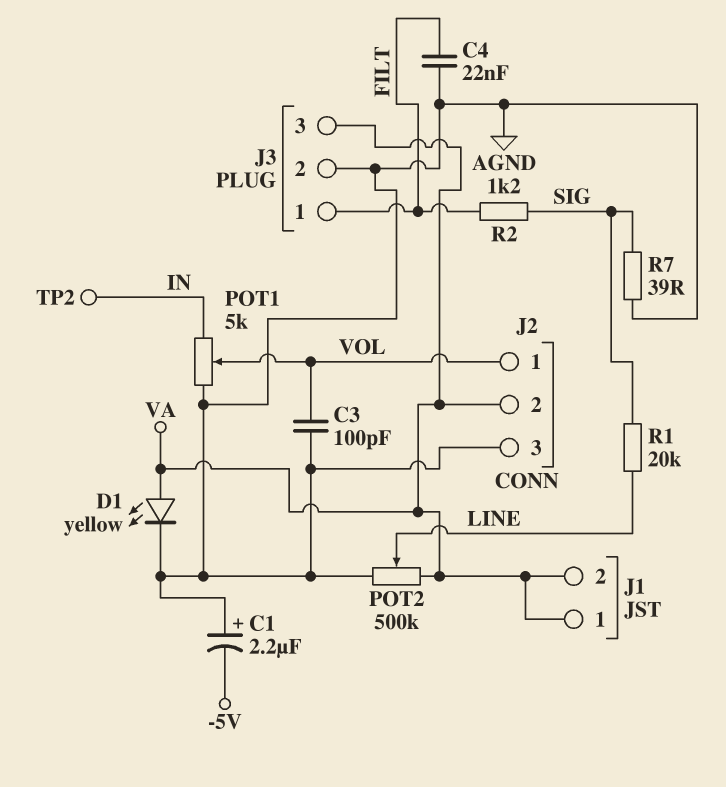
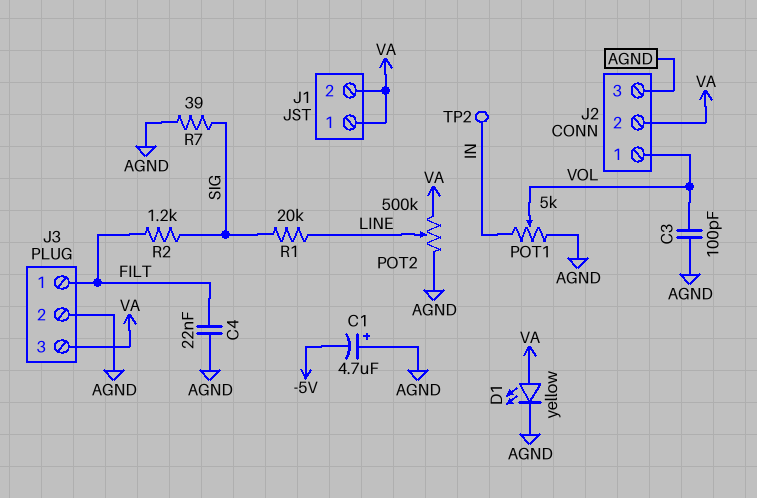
C1: 2.2uF (plus AGND, minus -5V) -> 4.7uF (plus AGND, minus -5V)

